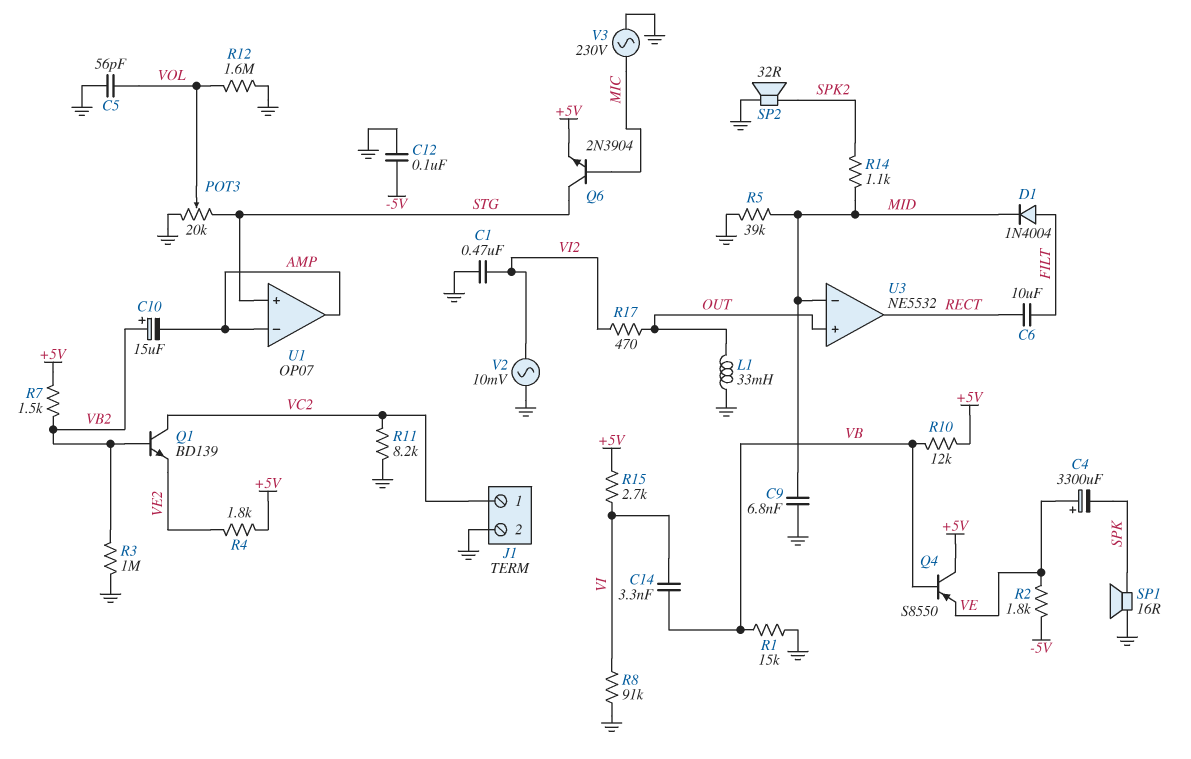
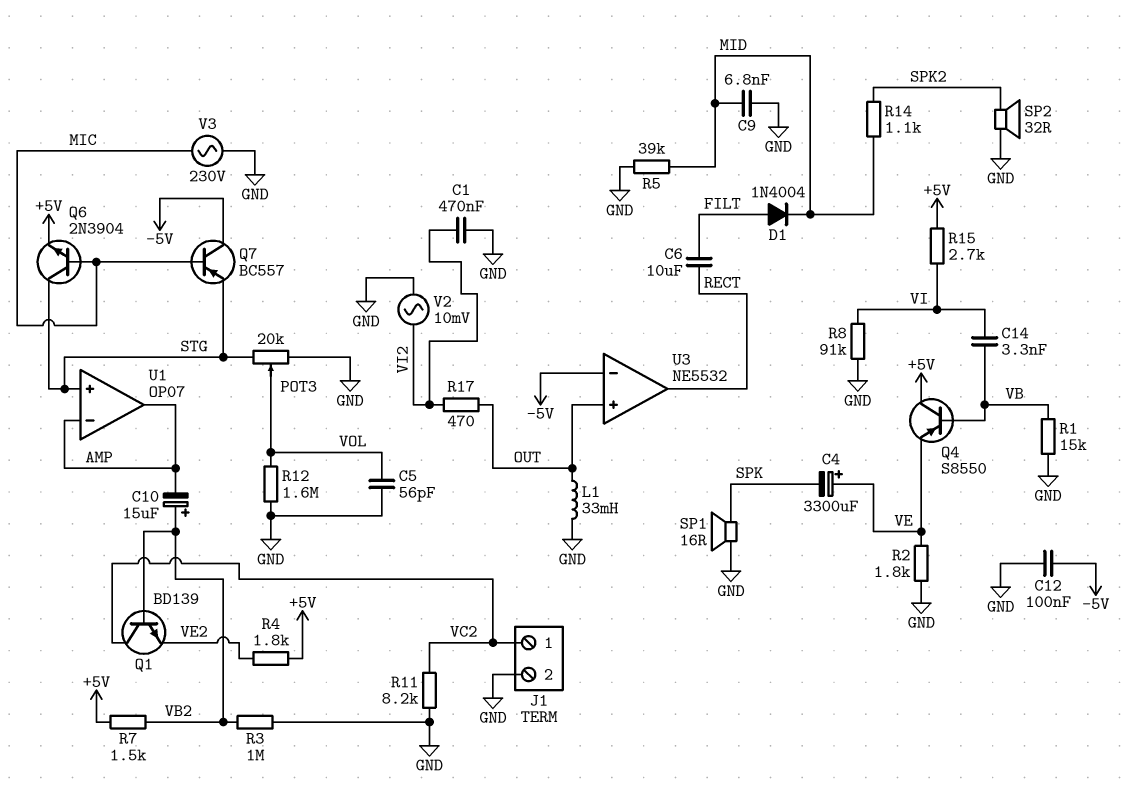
Q7: none -> PNP BC557 (B MIC, C -5V, E STG)
R2: 1.8k (-5V, VE) -> 1.8k (GND, VE)
R10: 12k (+5V, VB) -> none
U3 pin in-: MID -> -5V

